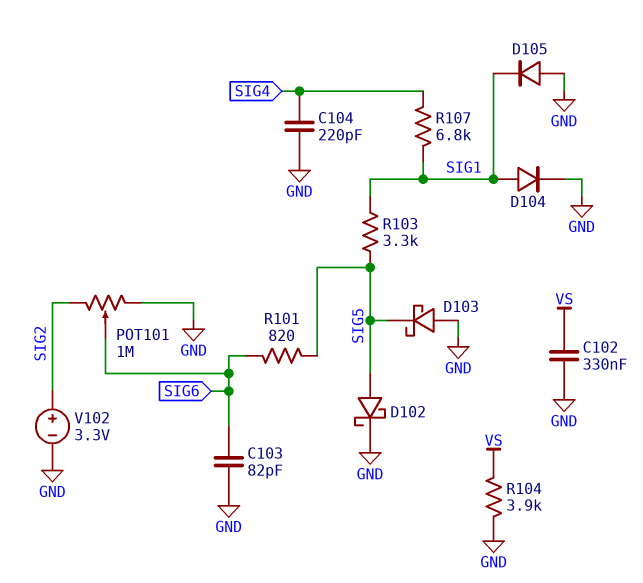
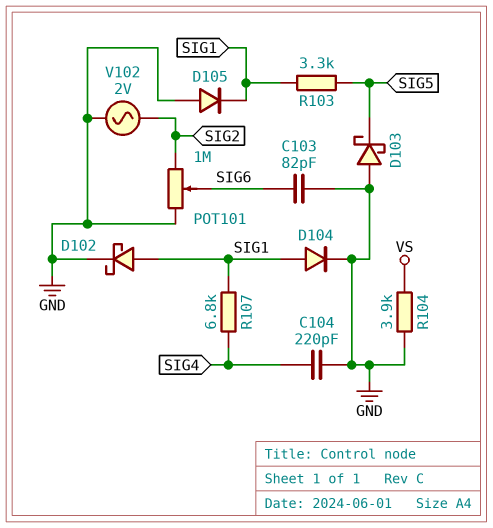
C102: 330nF (GND, VS) -> none
D102: schottky (A SIG5, K GND) -> schottky (A SIG1, K GND)
R101: 820 (SIG5, SIG6) -> none
V102: 3.3V (plus SIG2, minus GND) -> AC 2V (GND, SIG2)

